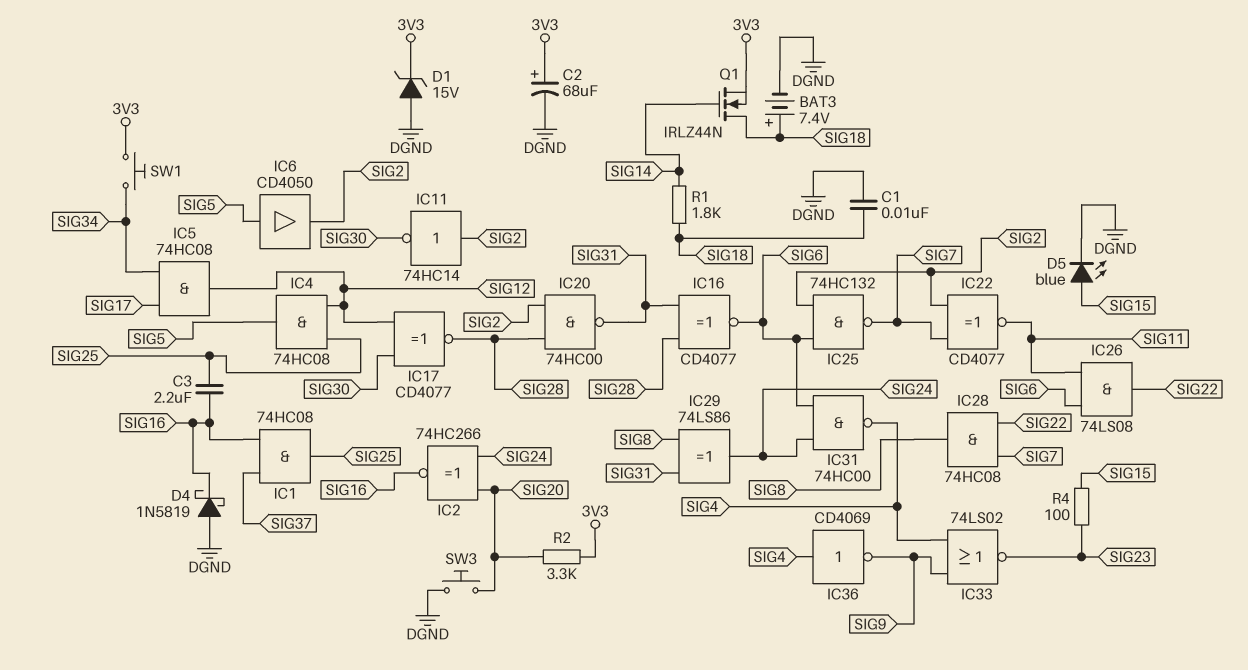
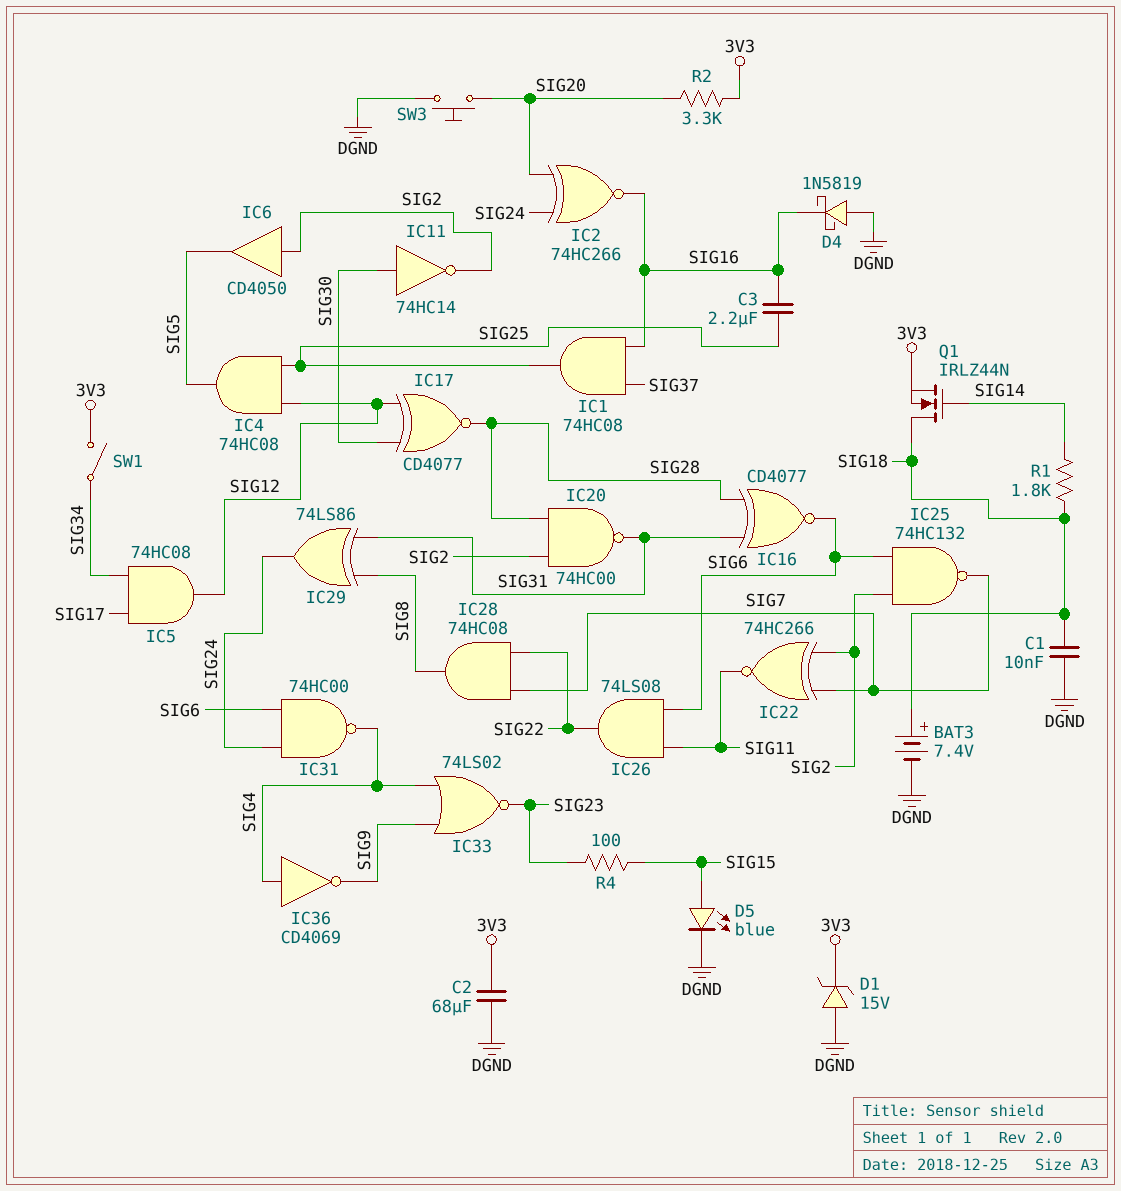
C2: 68uF (plus 3V3, minus DGND) -> 68uF (3V3, DGND)
IC6: buffer CD4050 (in SIG5, out SIG2) -> buffer CD4050 (in SIG2, out SIG5)
IC11: NOT 74HC14 (in SIG2, out SIG30) -> NOT 74HC14 (in SIG30, out SIG2)
IC22: XNOR CD4077 (in SIG2, in SIG7, out SIG11) -> XNOR 74HC266 (in SIG2, in SIG7, out SIG11)
SW1: button (3V3, SIG34) -> switch (3V3, SIG34)

